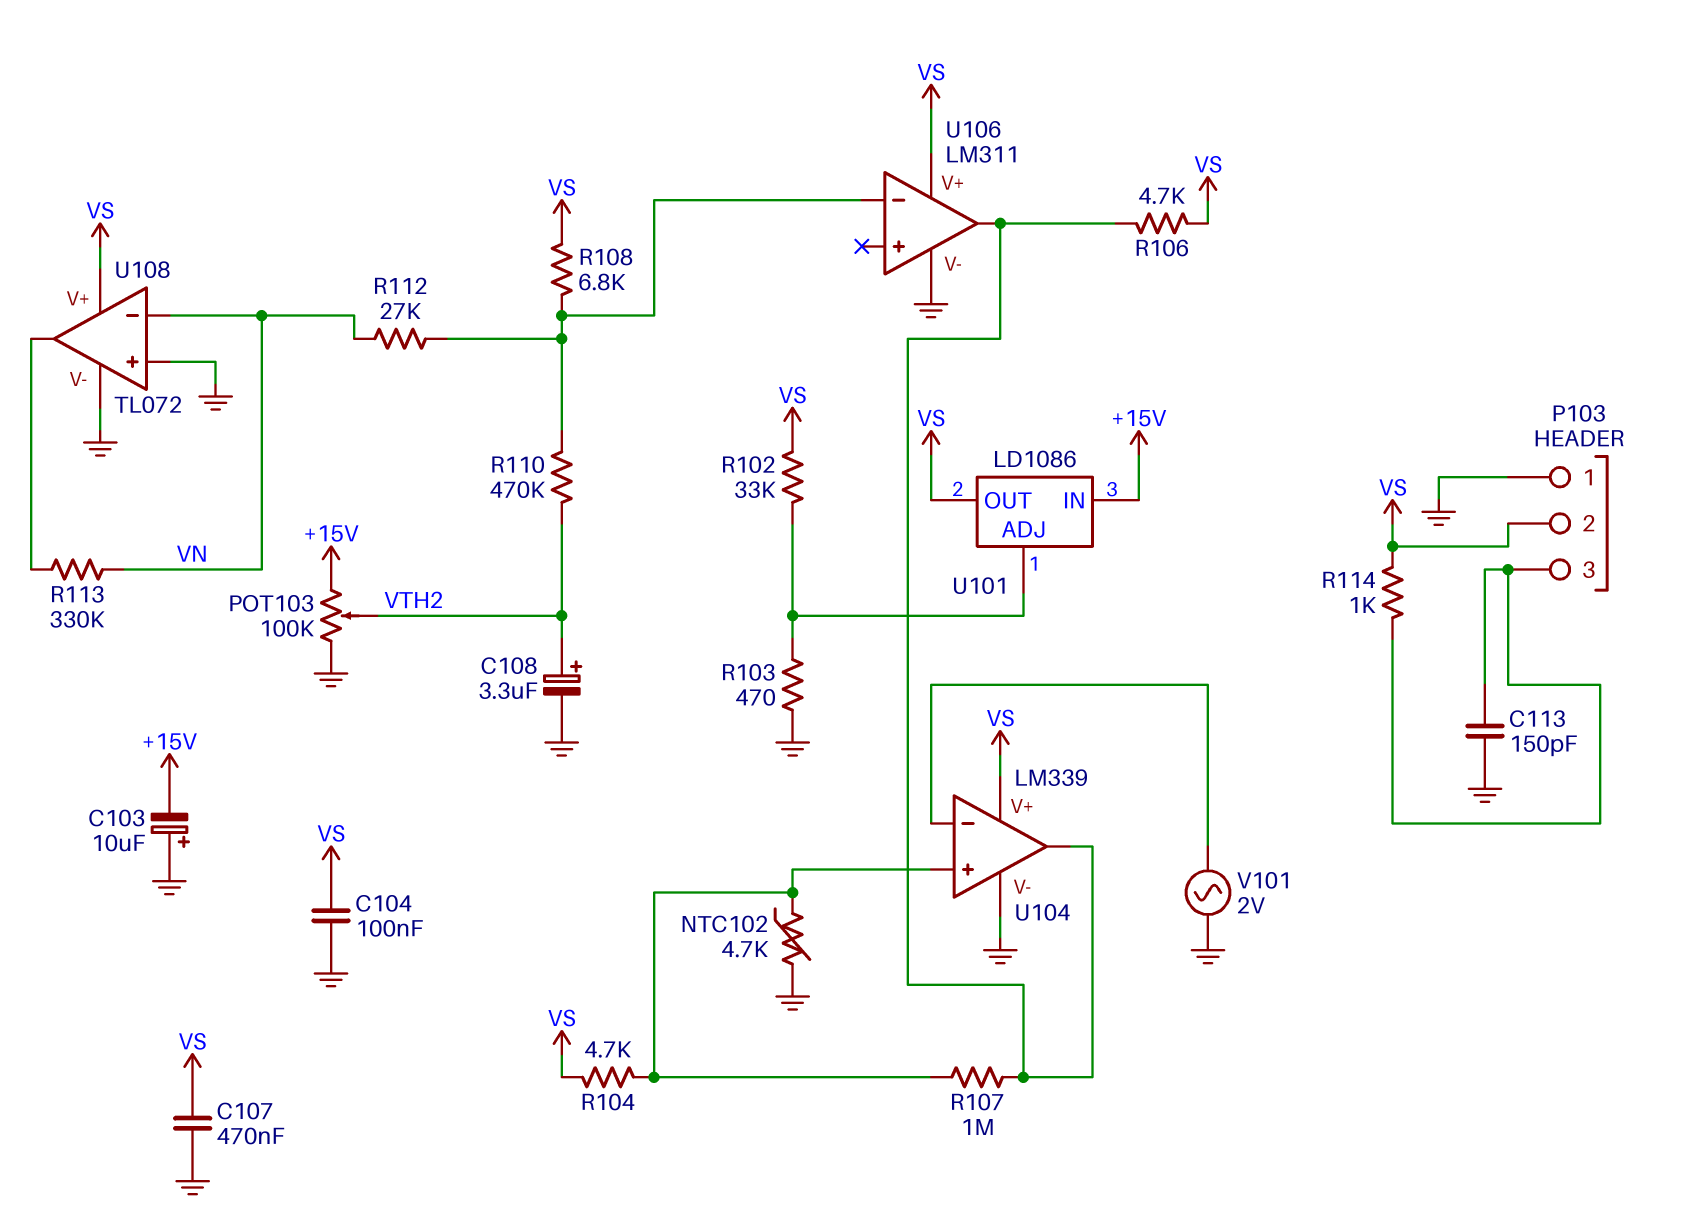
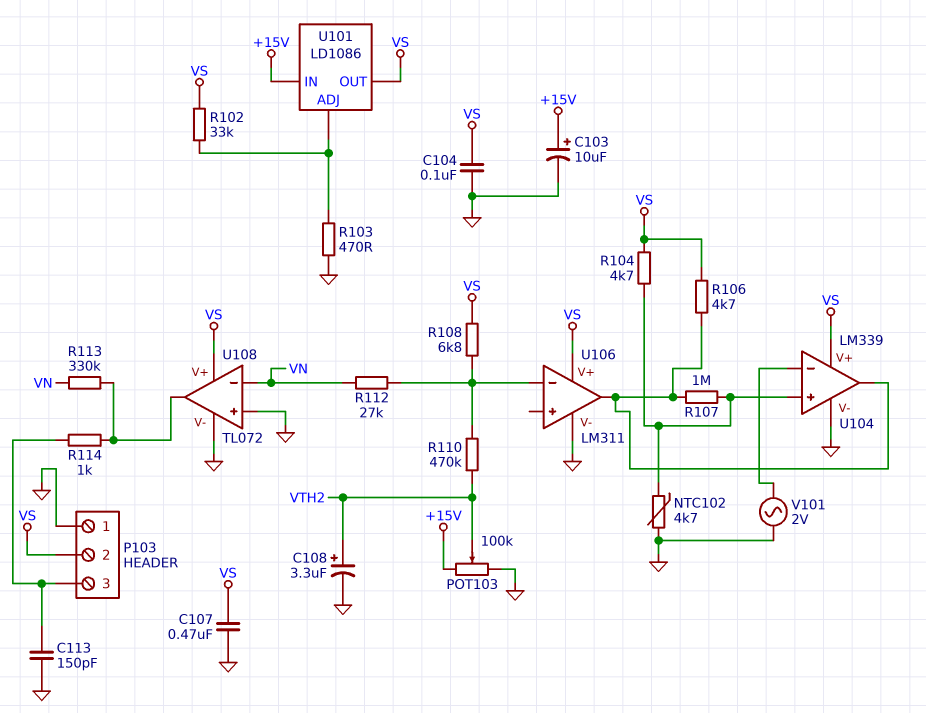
C103: 10uF (plus GND, minus +15V) -> 10uF (plus +15V, minus GND)
R114: 1k (P103/3, VS) -> 1k (P103/3, U108/out)

